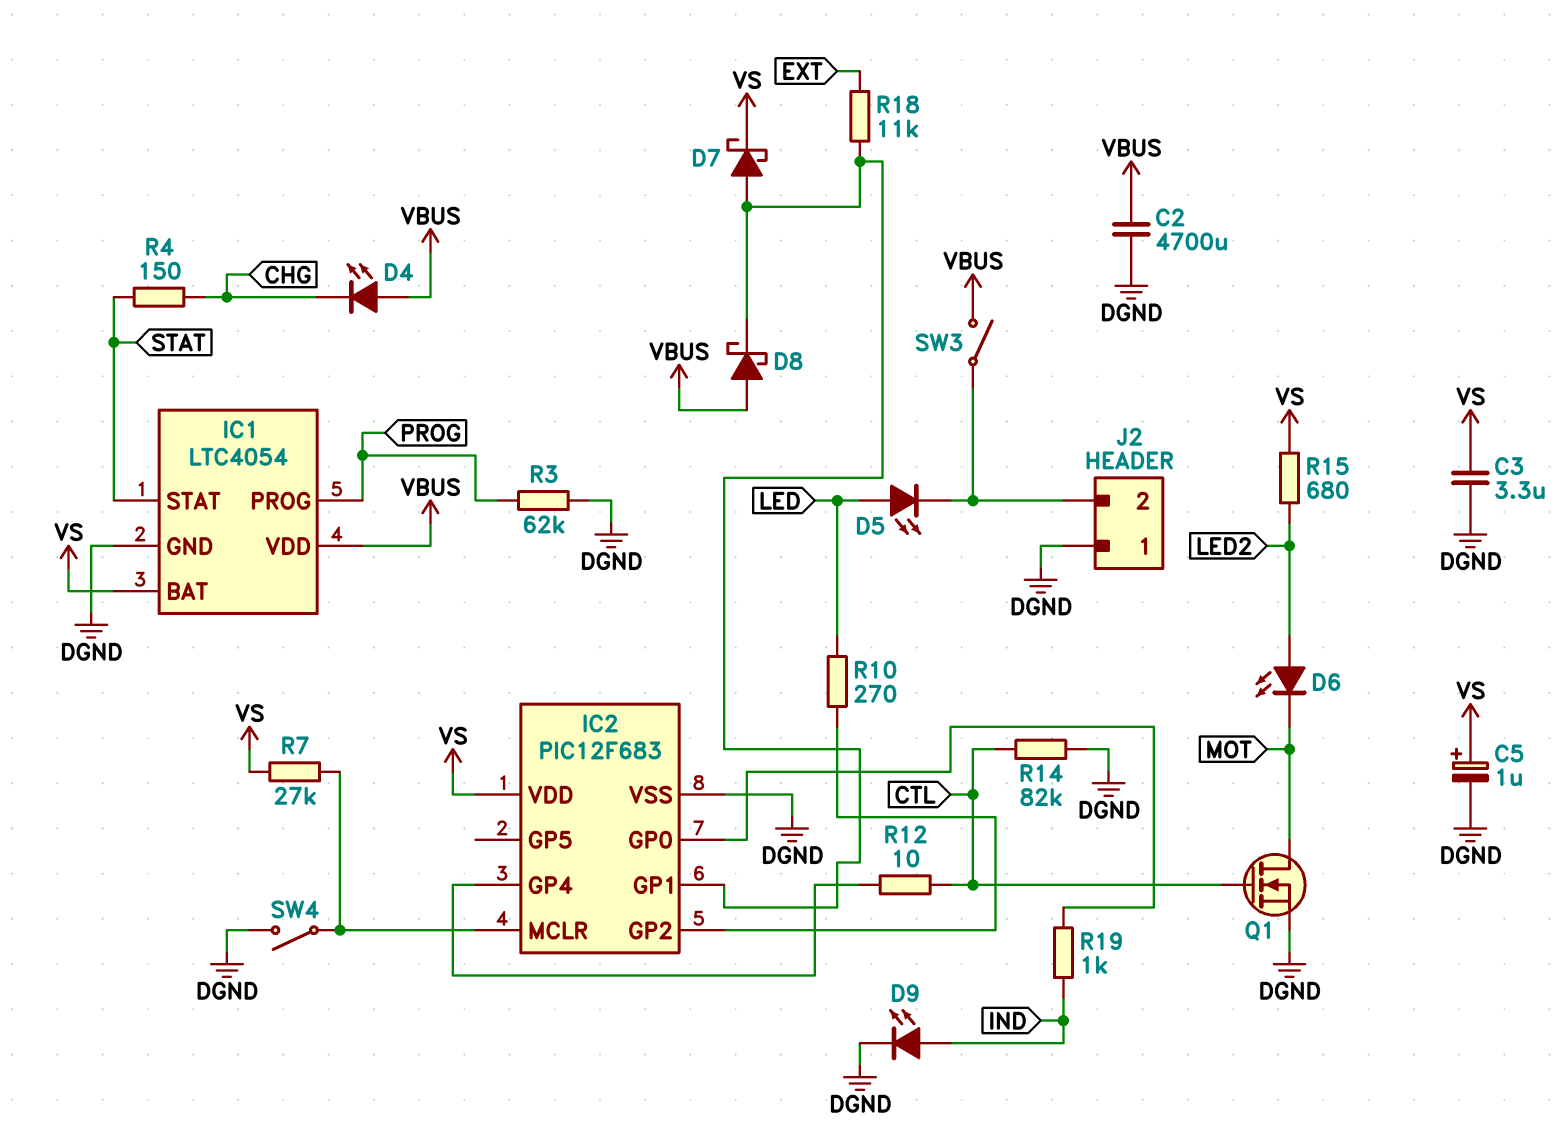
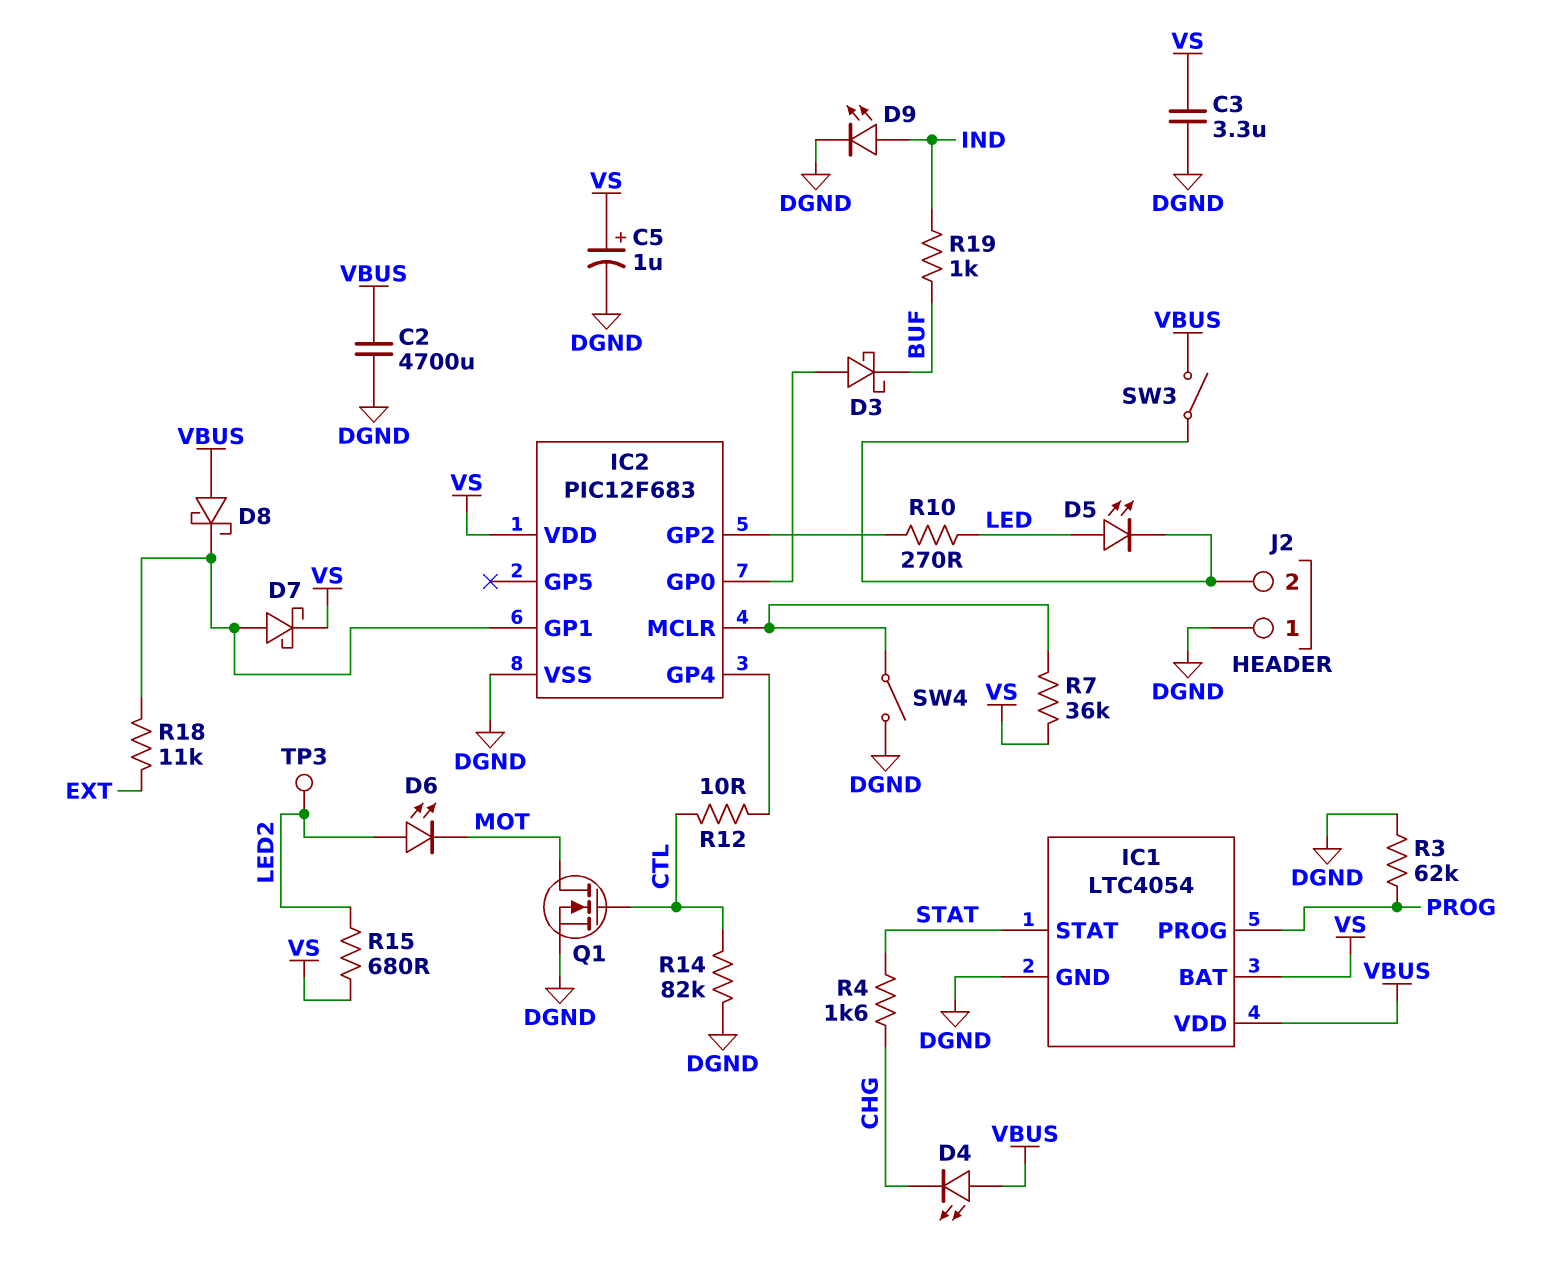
D3: none -> schottky (A IC2/GP0, K BUF)
R4: 150 (CHG, STAT) -> 1.6k (CHG, STAT)
R7: 27k (IC2/MCLR, VS) -> 36k (IC2/MCLR, VS)
R19: 1k (IC2/GP0, IND) -> 1k (BUF, IND)
TP3: none -> test point (LED2)

